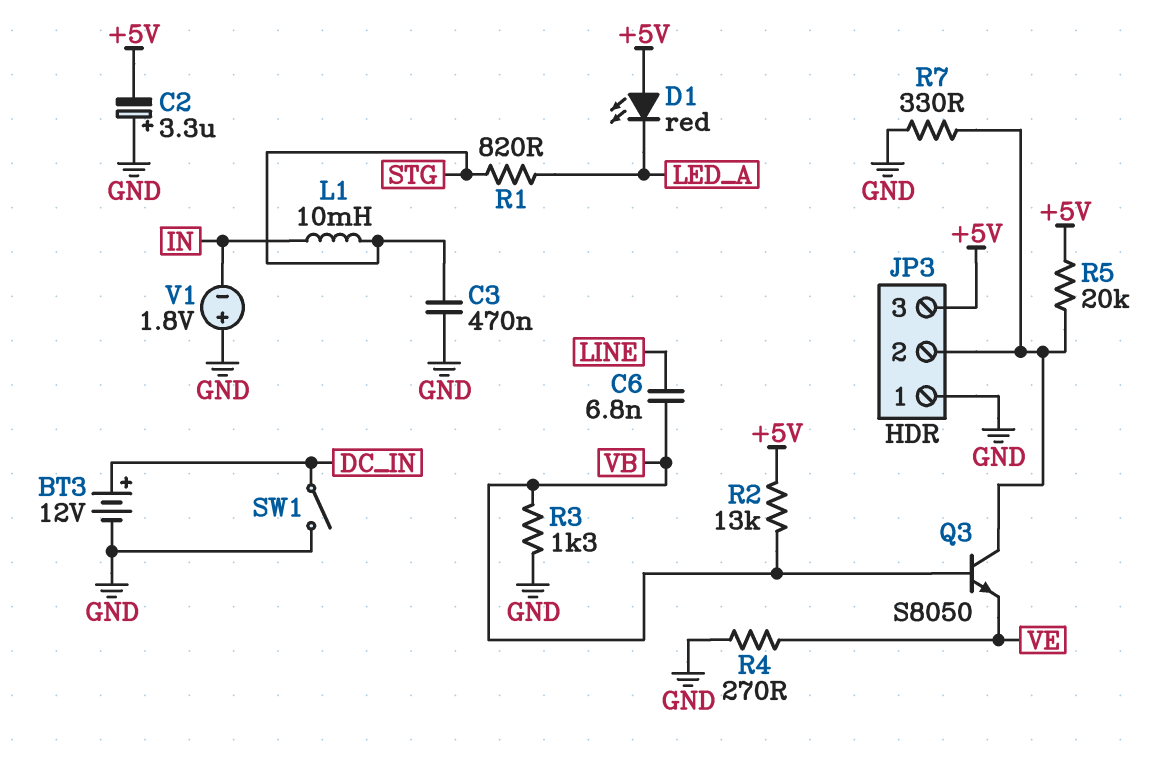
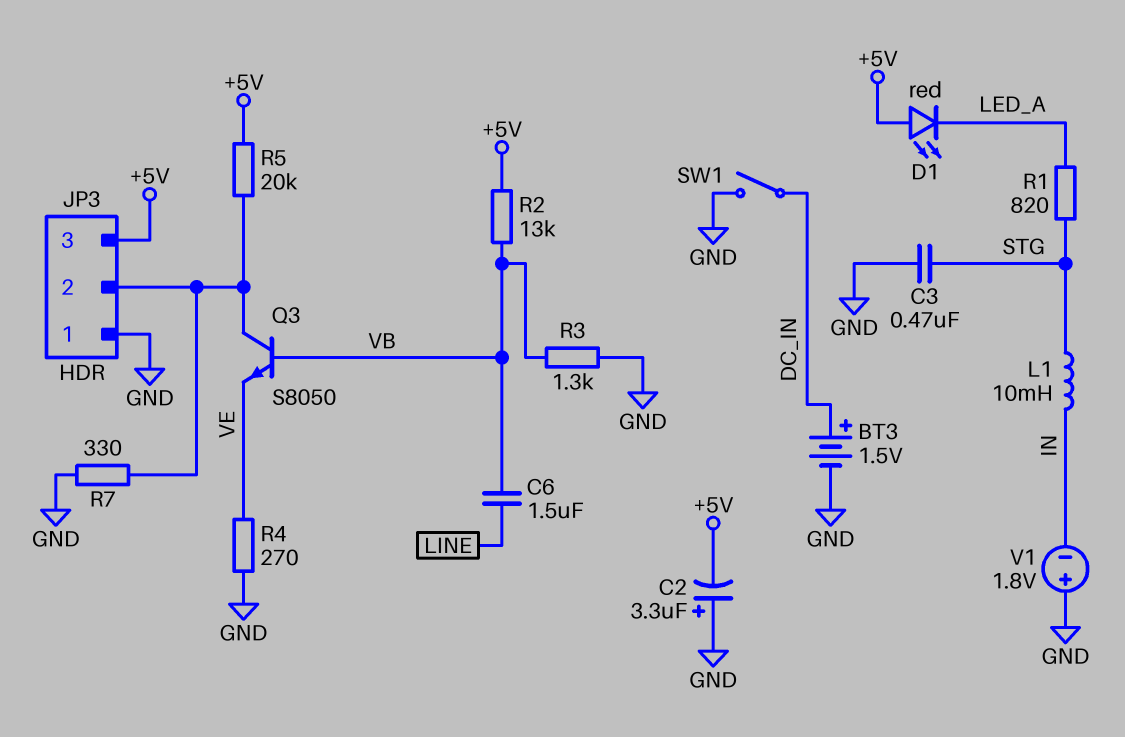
BT3: 12V (plus DC_IN, minus GND) -> 1.5V (plus DC_IN, minus GND)
C6: 6.8nF (LINE, VB) -> 1.5uF (LINE, VB)

